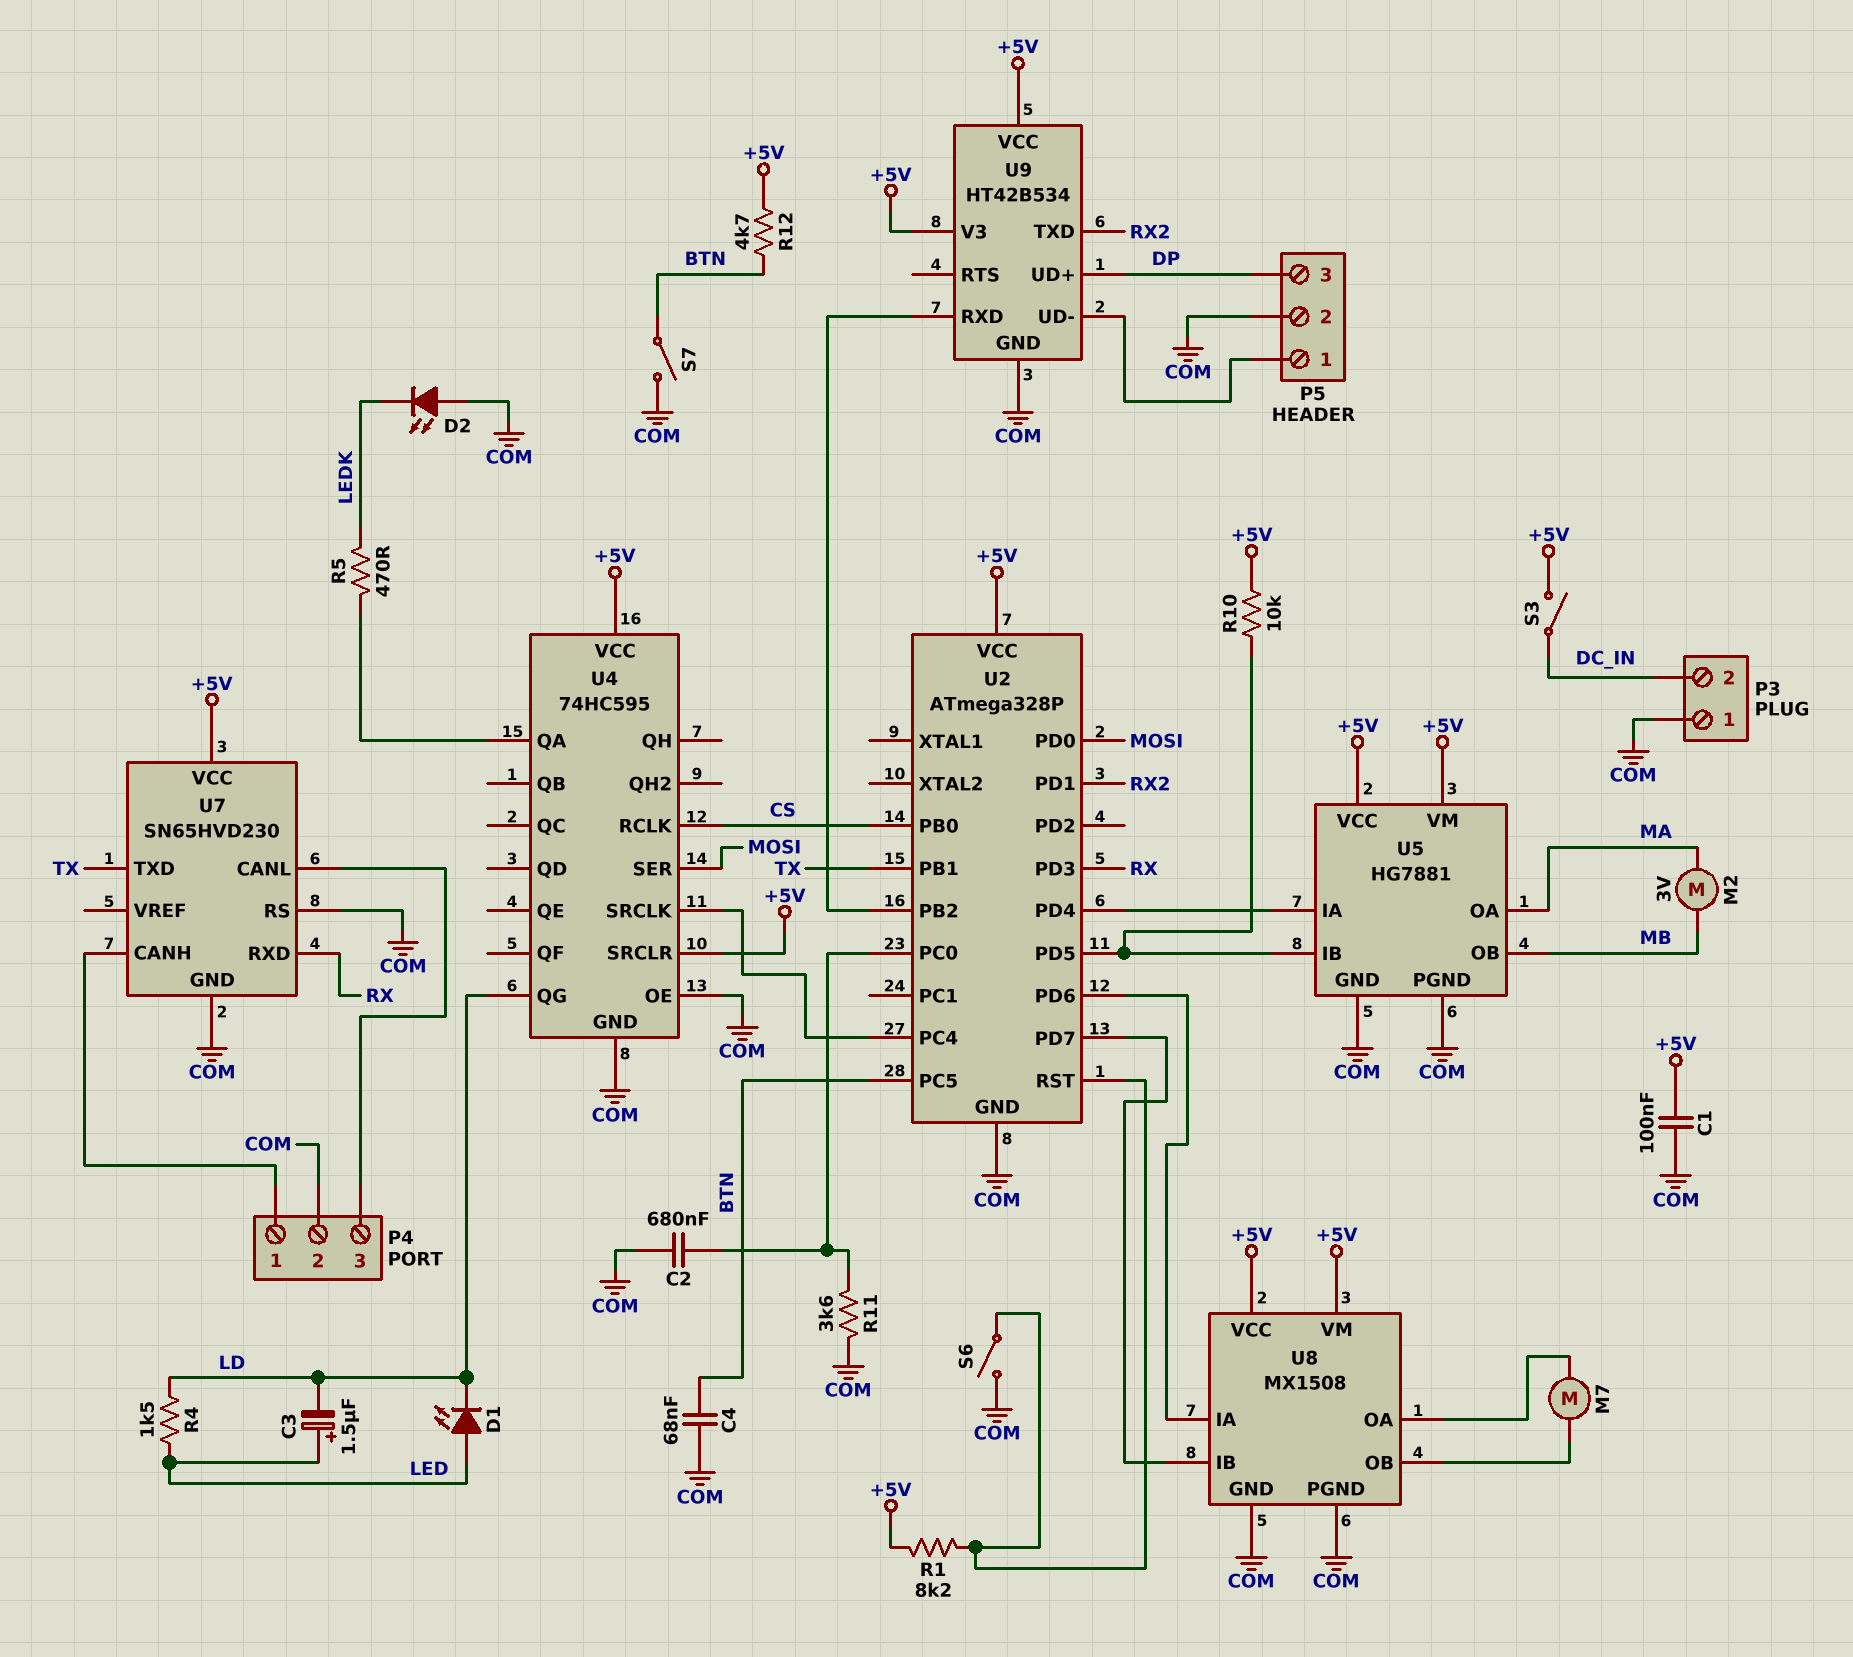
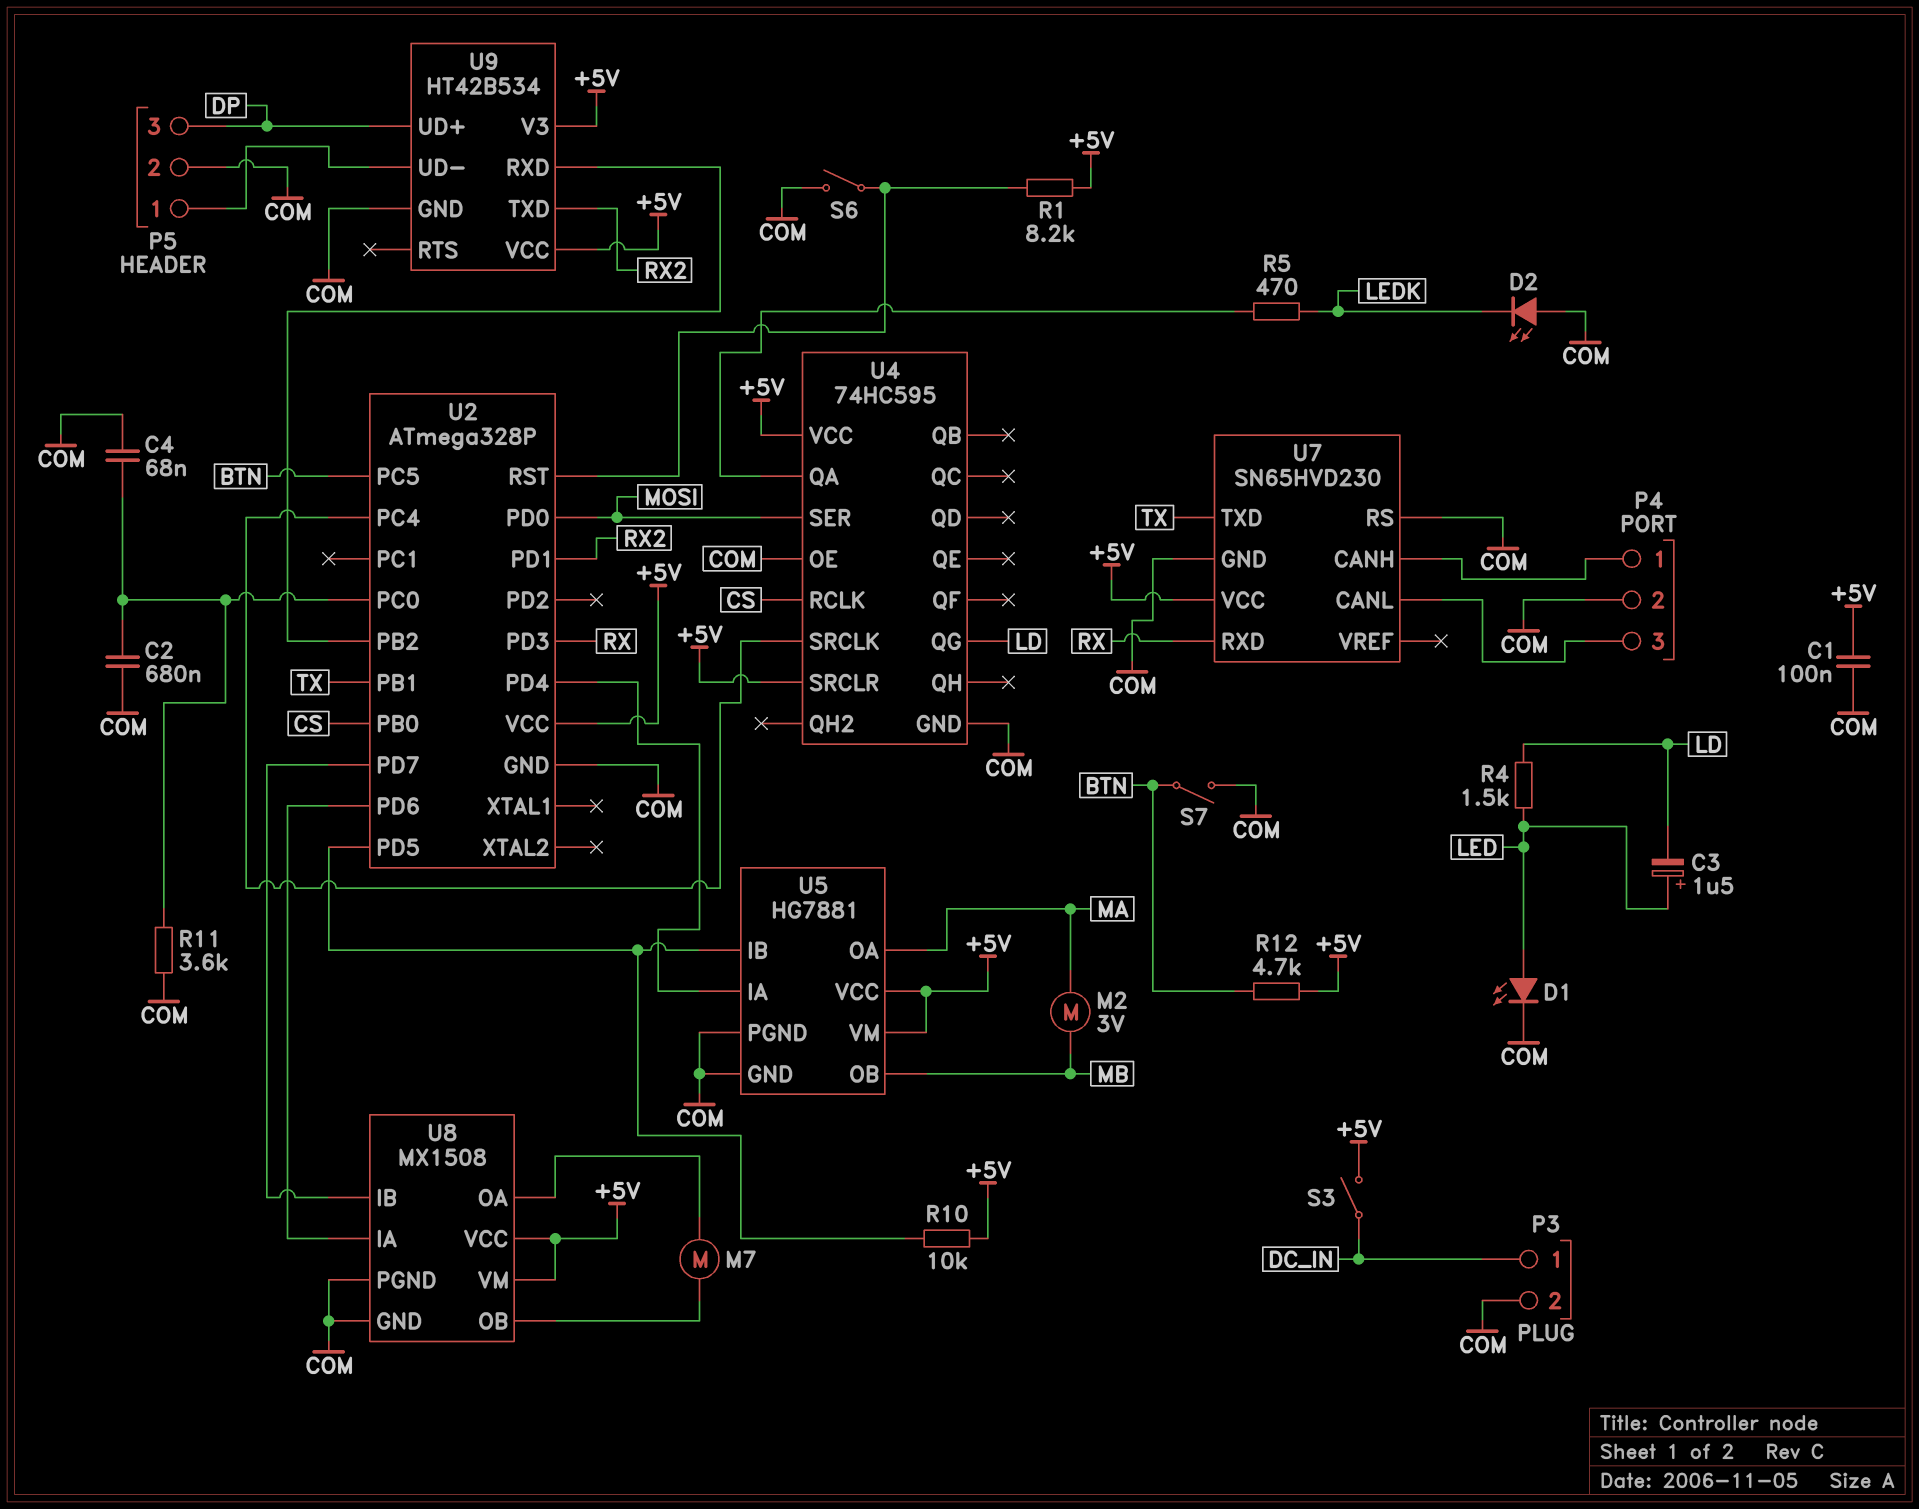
C4: 68nF (BTN, COM) -> 68nF (COM, U2/PC0)
D1: LED (A LED, K LD) -> LED (A LED, K COM)
P3 pin 1: COM -> DC_IN
P3 pin 2: DC_IN -> COM

